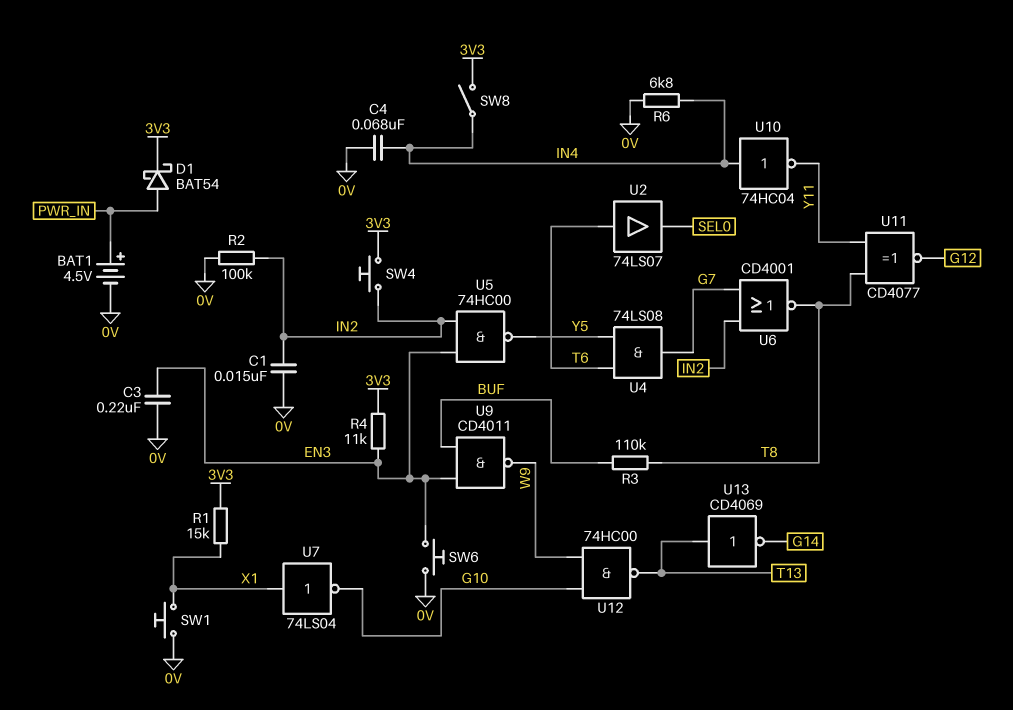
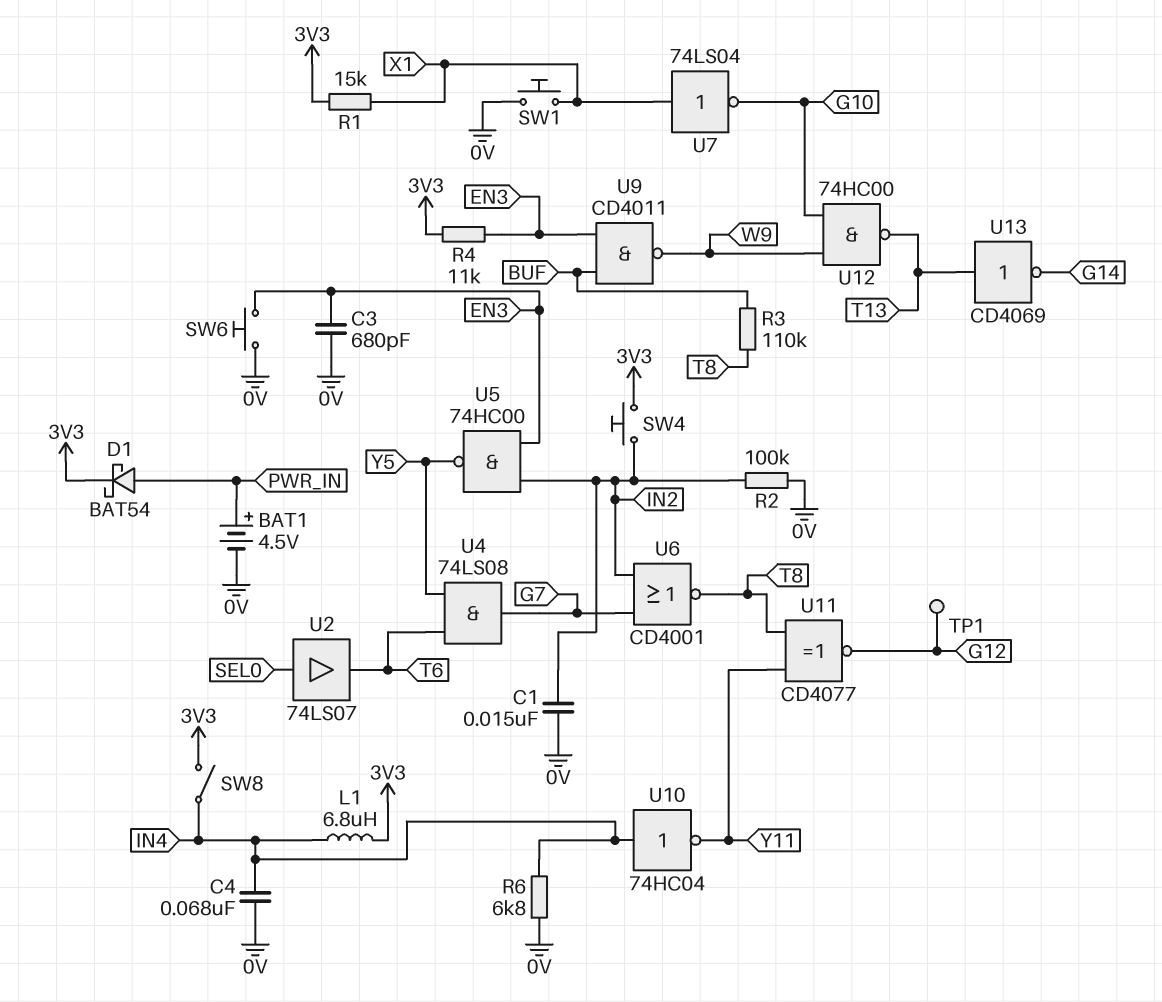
C3: 220nF (0V, EN3) -> 680pF (0V, EN3)
L1: none -> 6.8uH (3V3, IN4)
TP1: none -> test point (G12)
U2: buffer 74LS07 (in T6, out SEL0) -> buffer 74LS07 (in SEL0, out T6)

